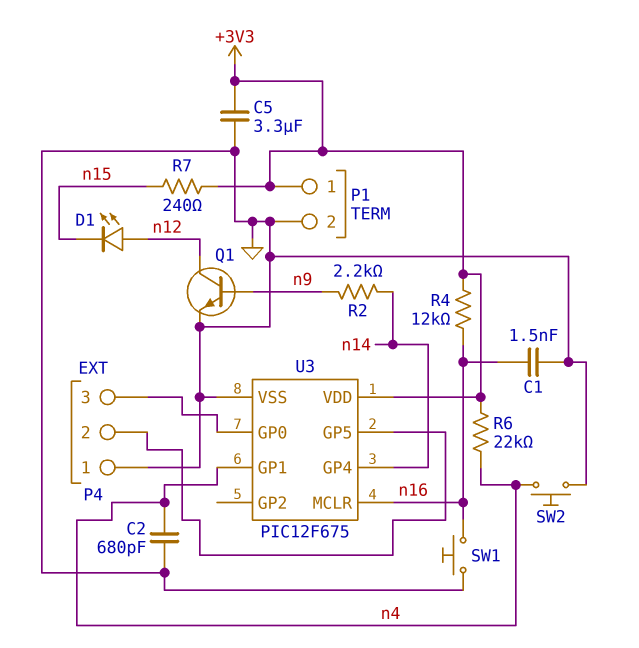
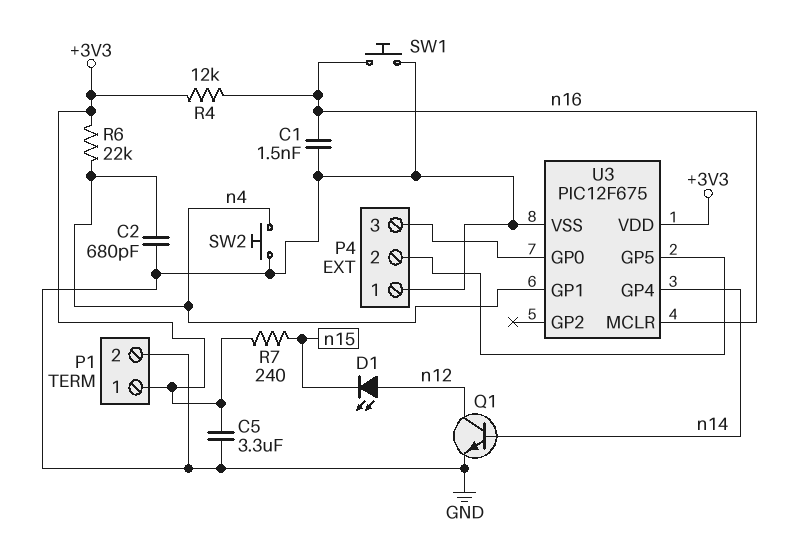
Q1: NPN (B n9, C n12, E GND) -> NPN (B n14, C n12, E GND)
R2: 2.2k (n9, n14) -> none

